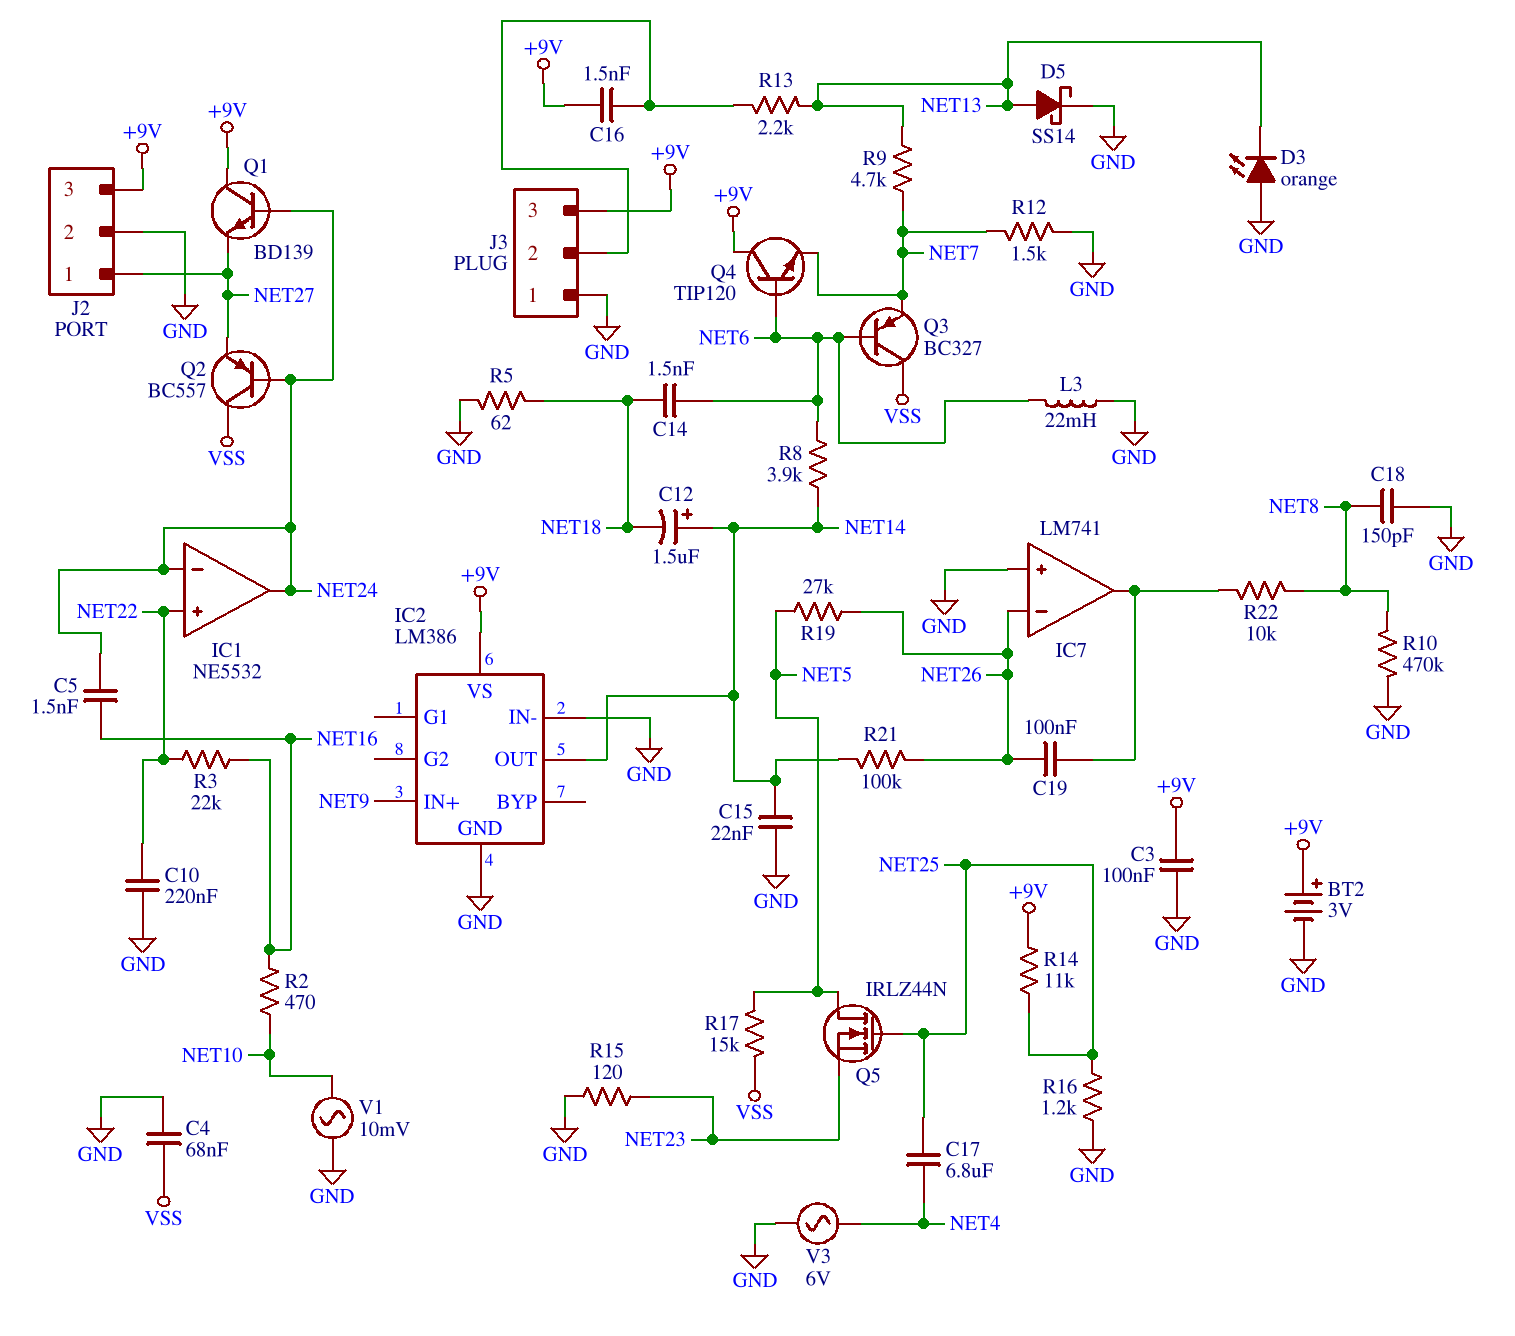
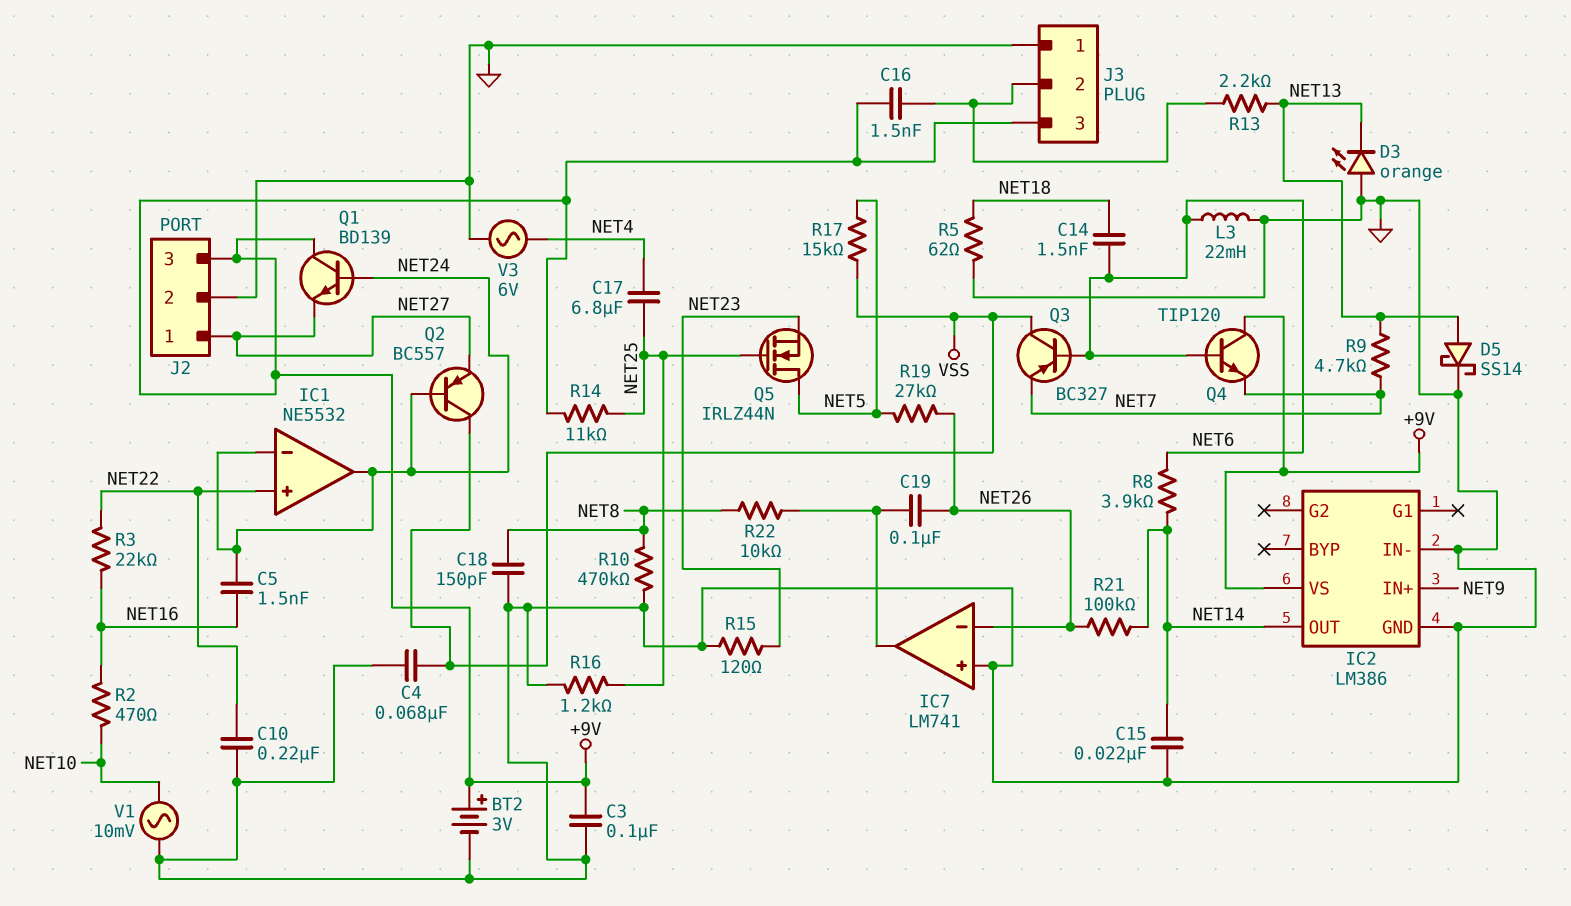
C12: 1.5uF (plus NET14, minus NET18) -> none
R12: 1.5k (GND, NET7) -> none

